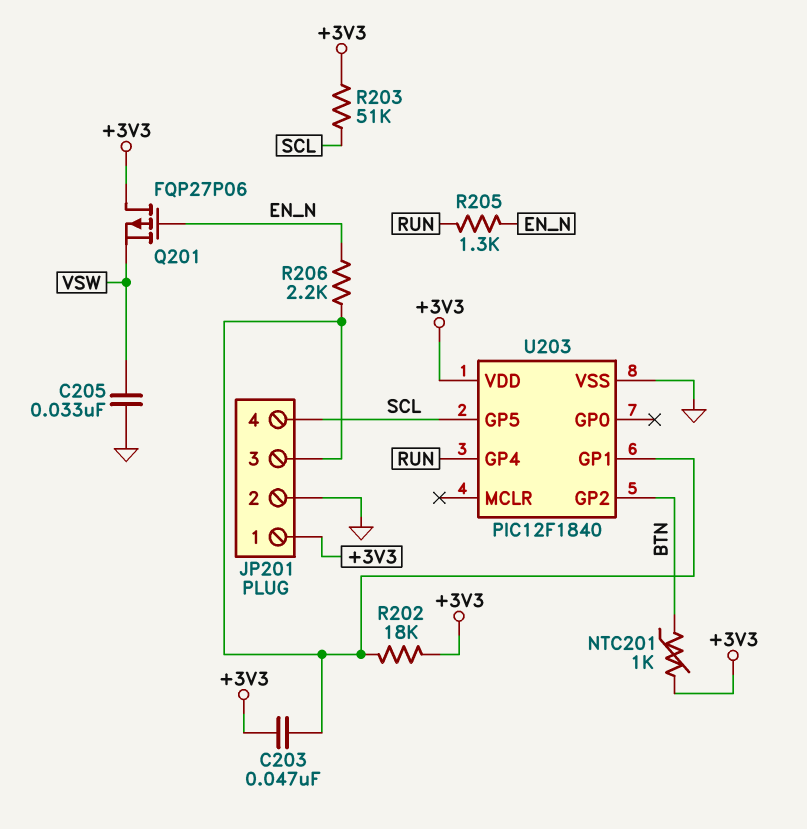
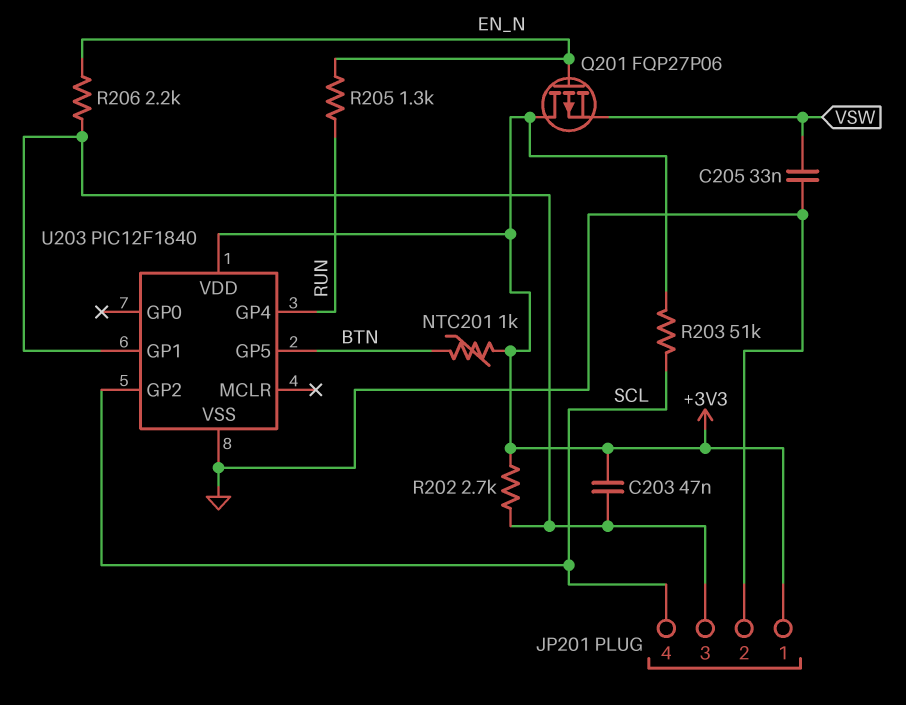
R202: 18k (+3V3, JP201/3) -> 2.7k (+3V3, JP201/3)
U203 pin GP2: BTN -> SCL
U203 pin GP5: SCL -> BTN

